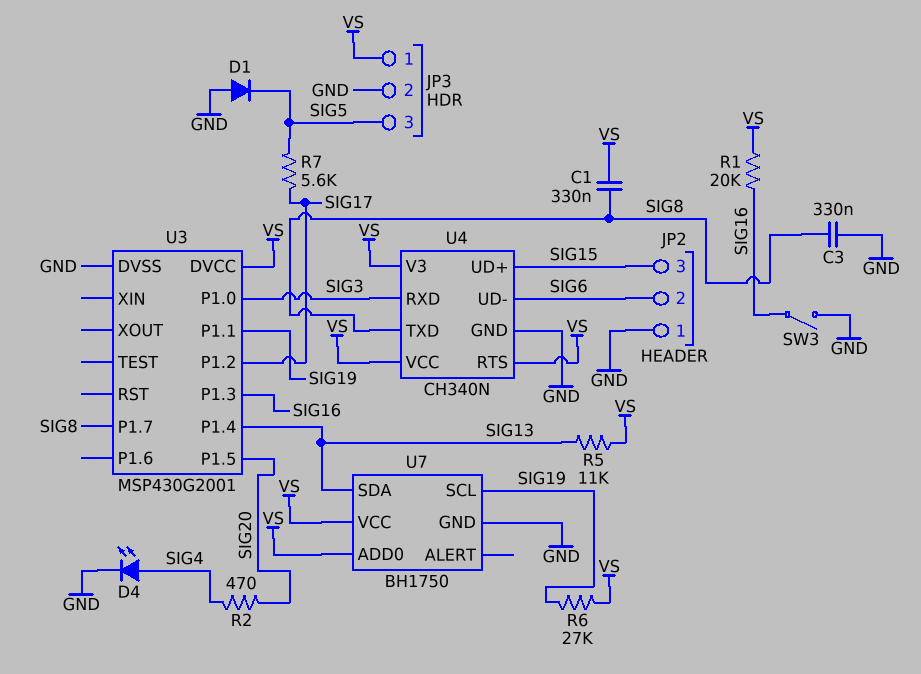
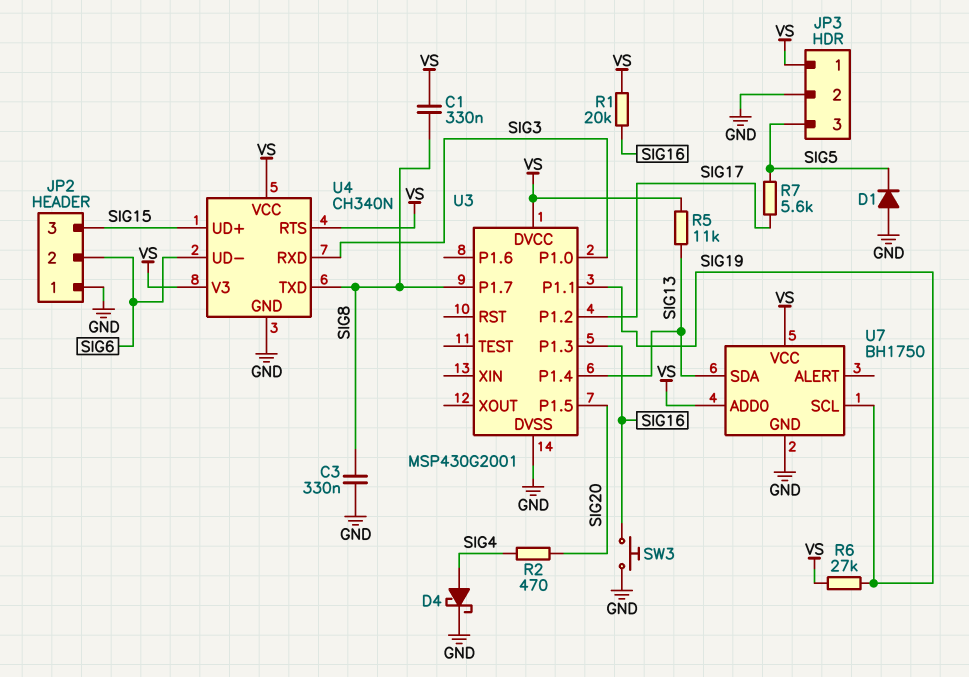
D4: LED (A SIG4, K GND) -> schottky (A SIG4, K GND)
SW3: switch (GND, SIG16) -> button (GND, SIG16)

